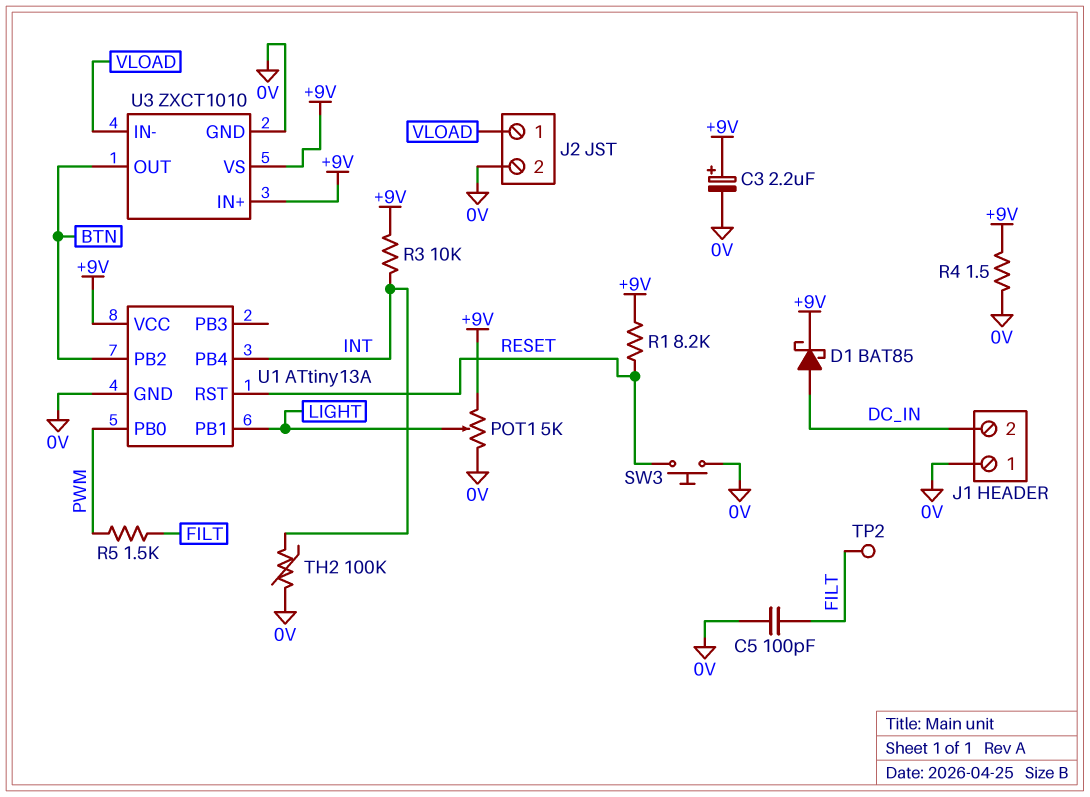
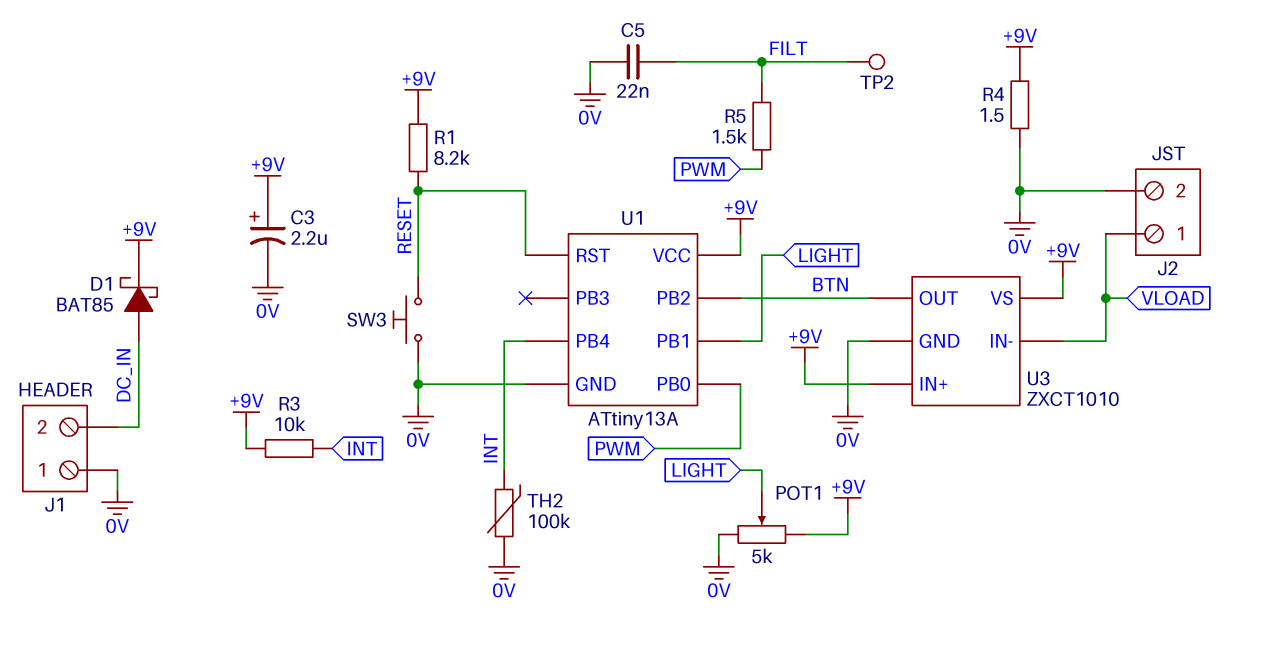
C5: 100pF (0V, FILT) -> 22nF (0V, FILT)

